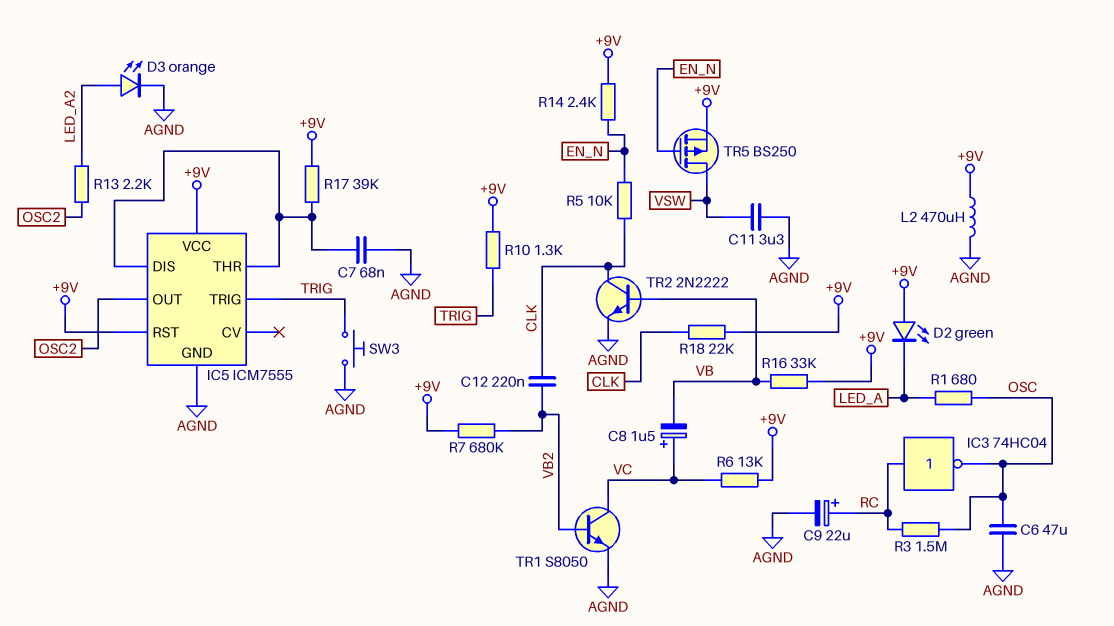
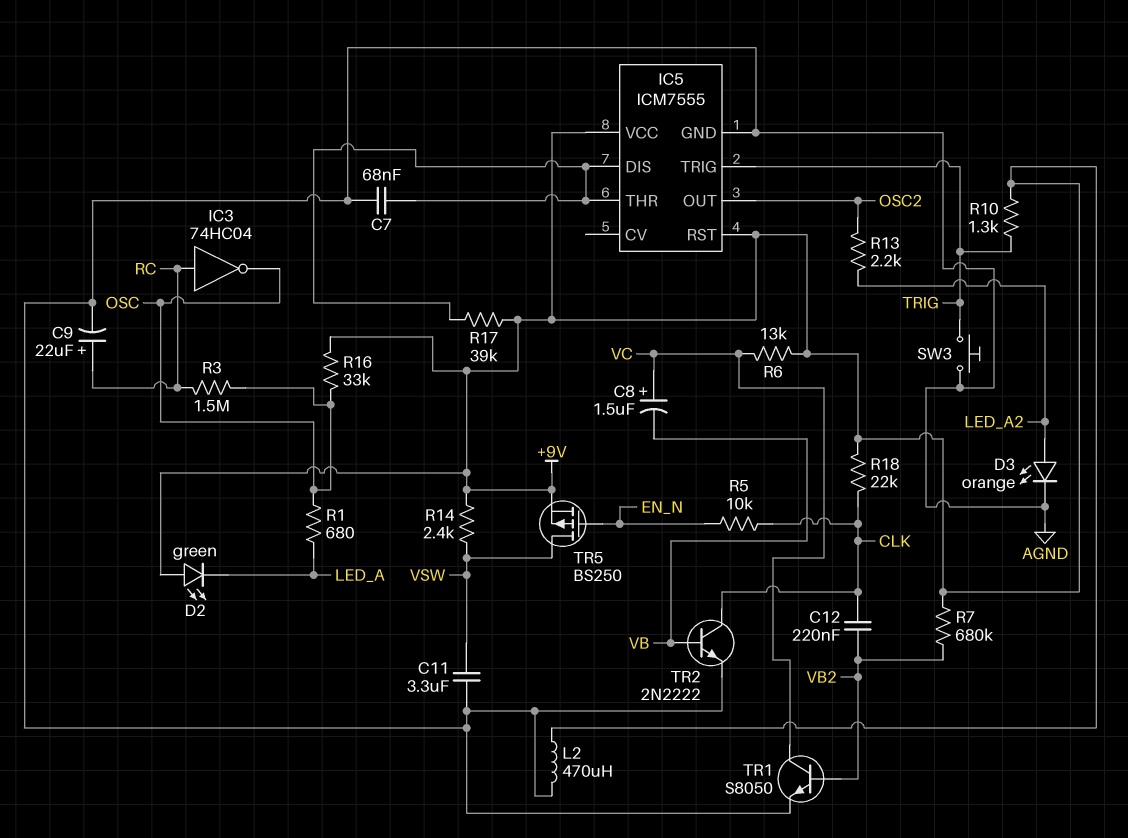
C6: 47uF (AGND, OSC) -> none
R14: 2.4k (+9V, EN_N) -> 2.4k (+9V, VSW)
R16: 33k (+9V, VB) -> 33k (+9V, OSC)

